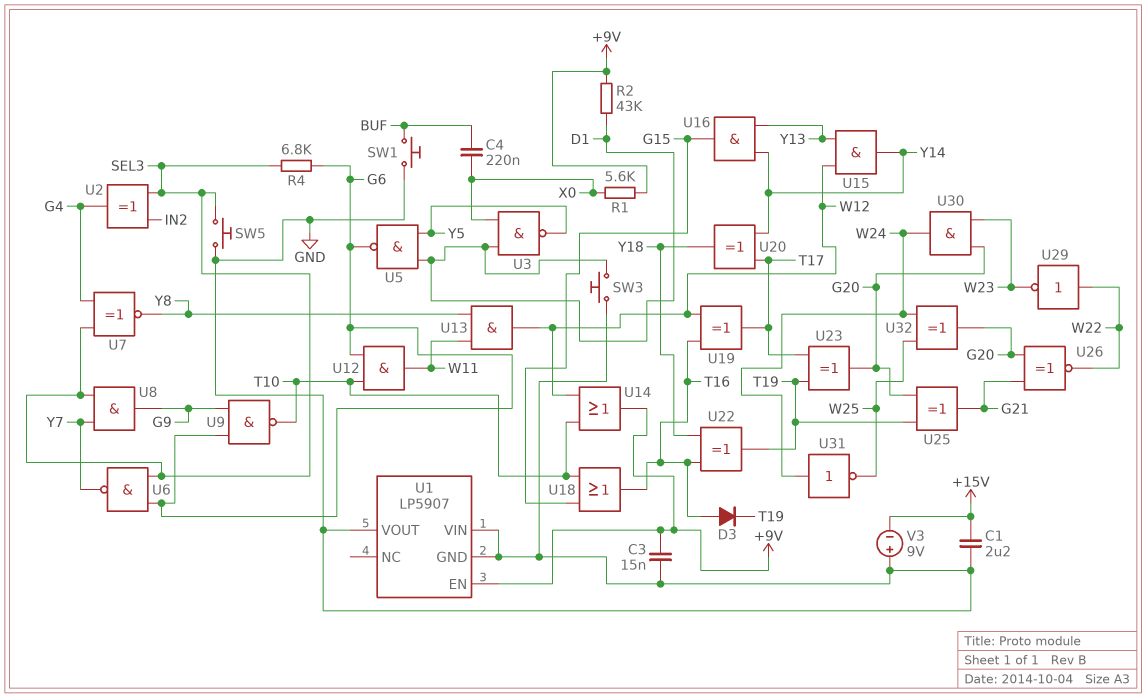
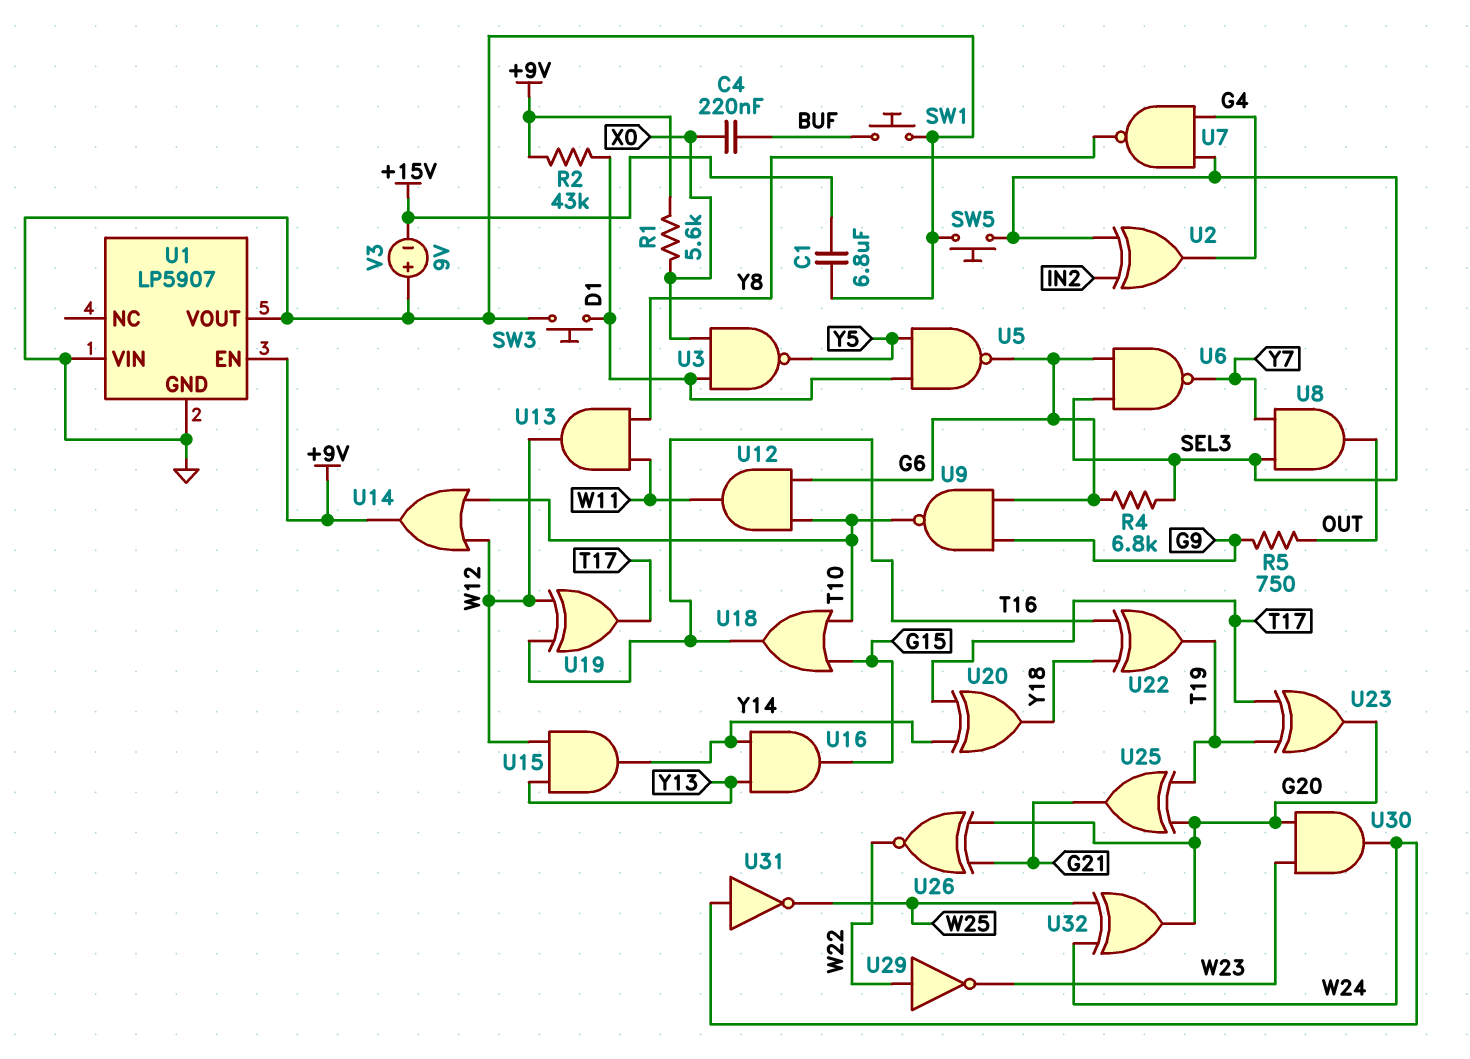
C1: 2.2uF (+15V, GND) -> 6.8uF (+15V, GND)
C3: 15nF (+9V, GND) -> none
D3: diode (A T16, K T19) -> none
R5: none -> 750 (G9, OUT)
U7: XNOR (in G4, in SEL3, out Y8) -> NAND (in G4, in SEL3, out Y8)
U8: AND (in SEL3, in Y7, out G9) -> AND (in SEL3, in Y7, out OUT)

